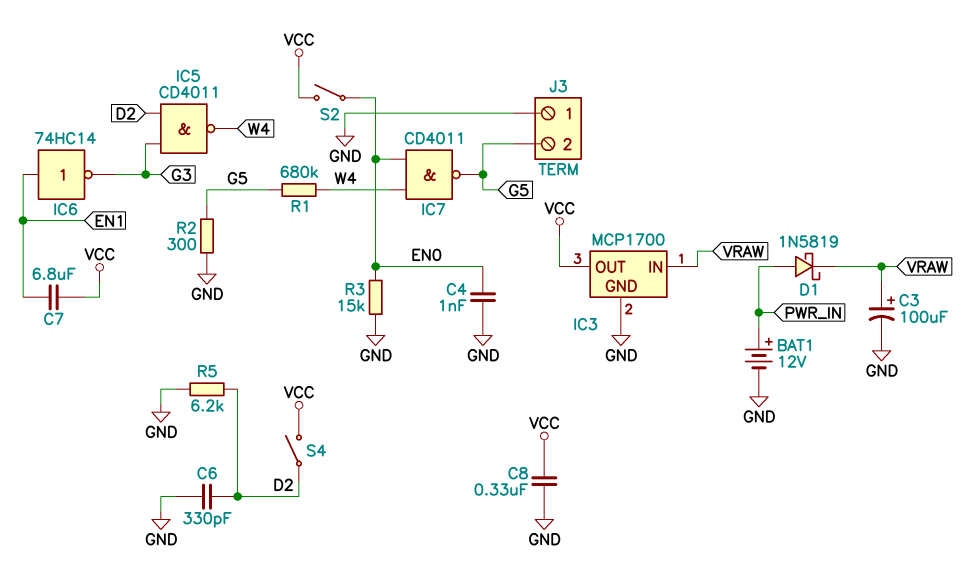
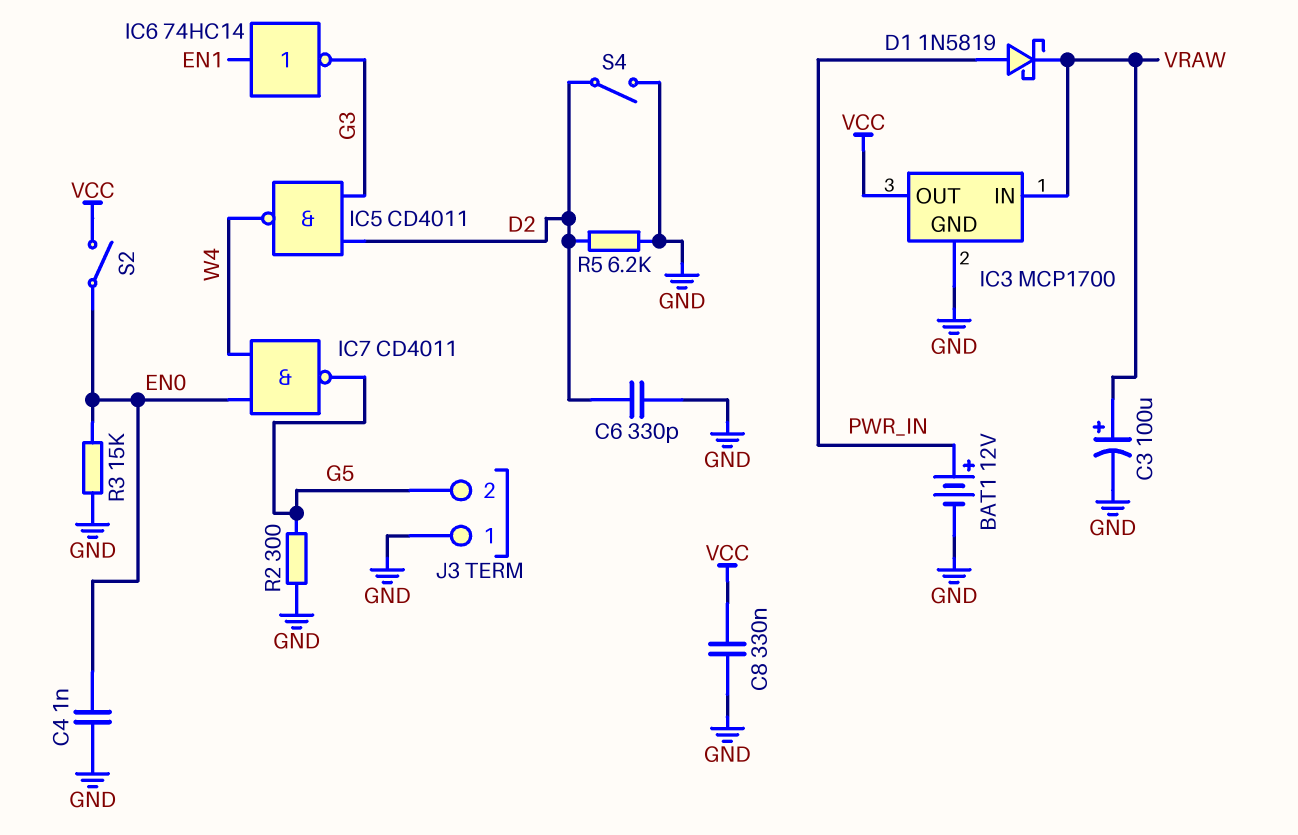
C7: 6.8uF (EN1, VCC) -> none
R1: 680k (G5, W4) -> none
S4: switch (D2, VCC) -> switch (D2, GND)

